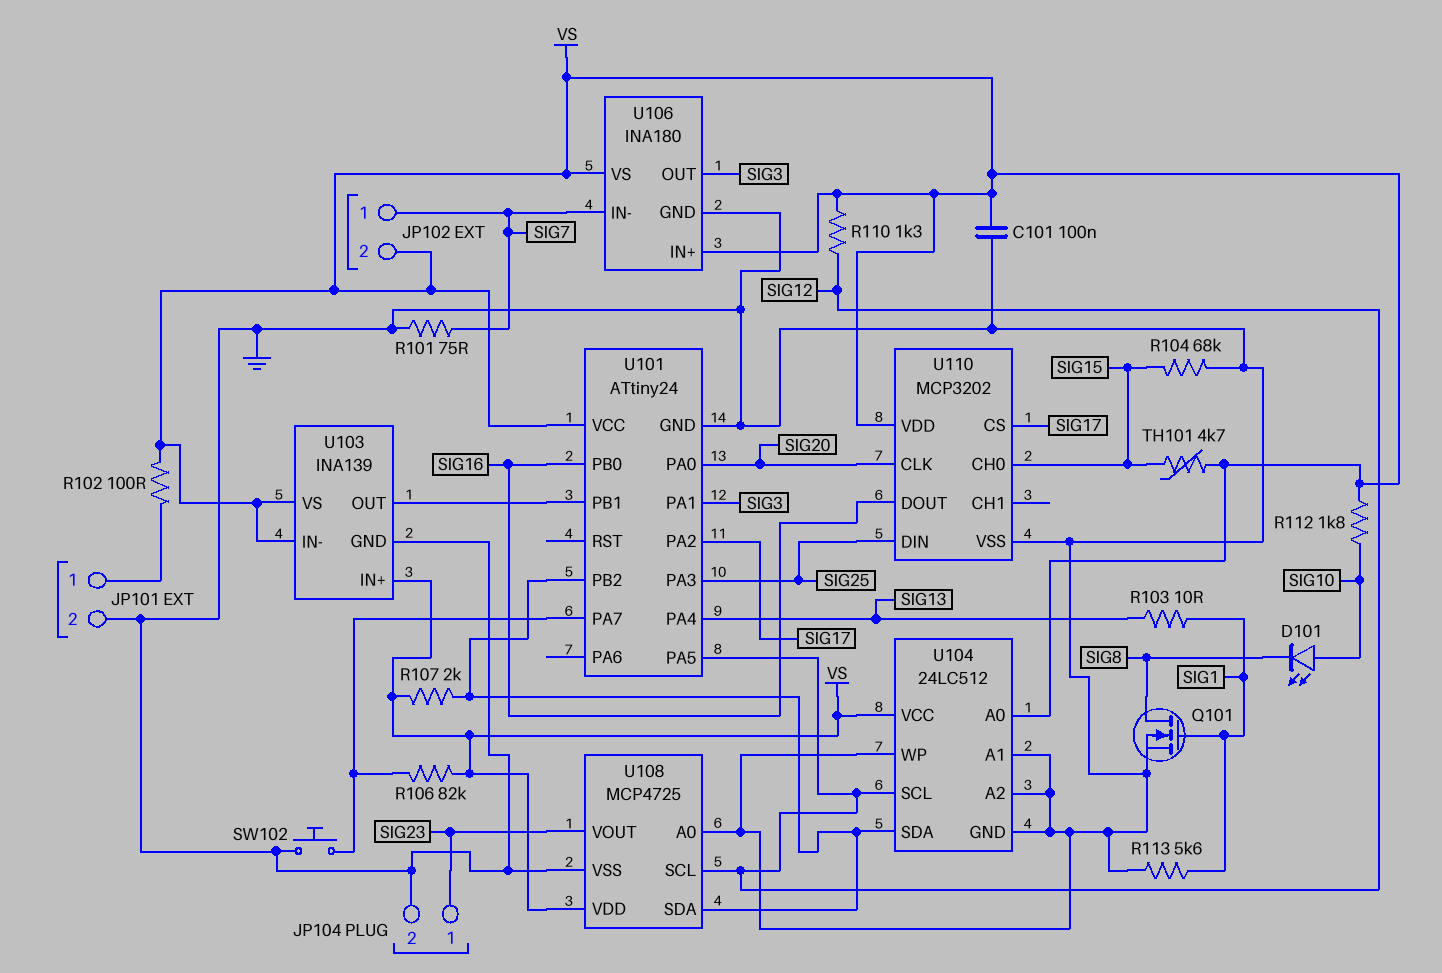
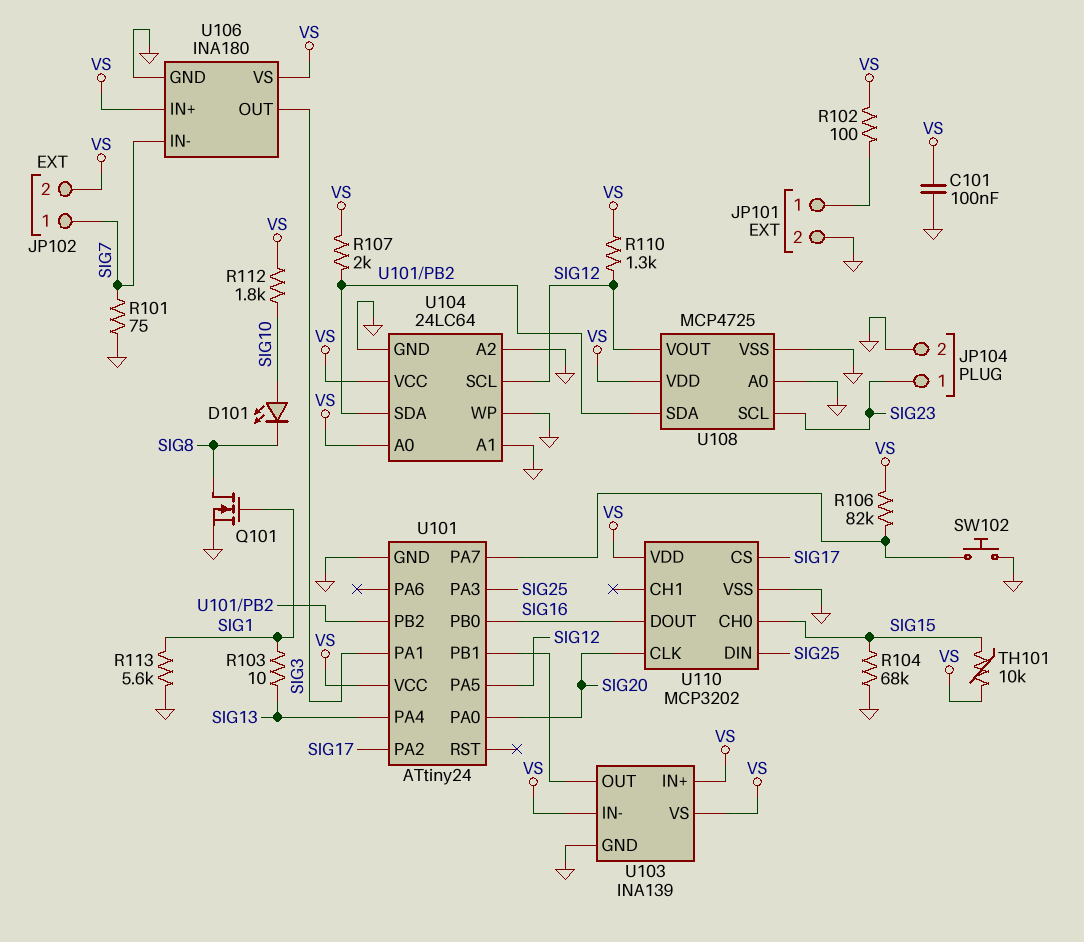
TH101: 4.7k (SIG15, VS) -> 10k (SIG15, VS)
U104: 24LC512 -> 24LC64
U108 pin SCL: SIG12 -> SIG23
U108 pin VOUT: SIG23 -> SIG12

